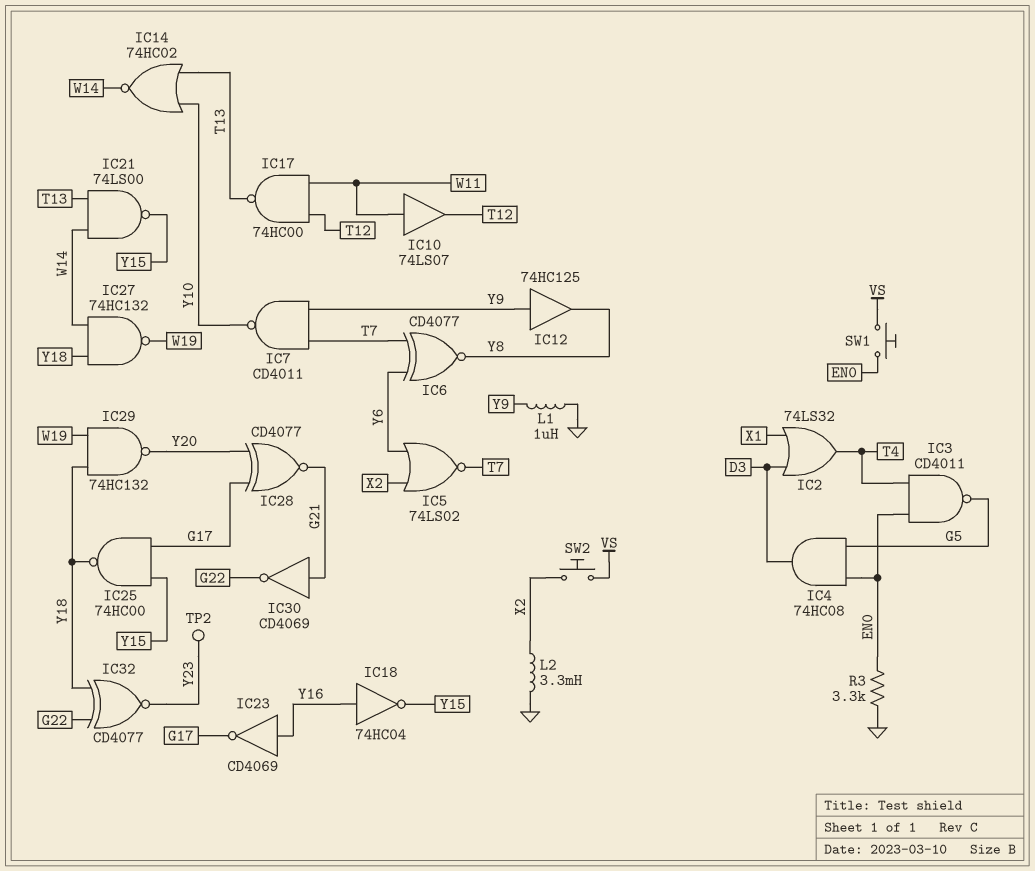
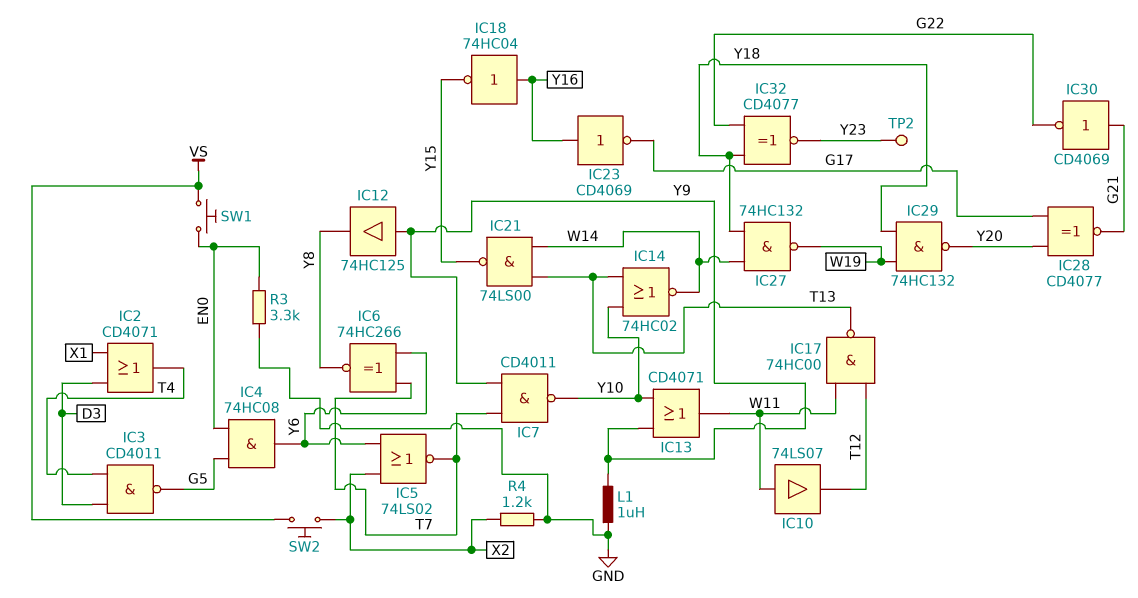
IC2: OR 74LS32 (in D3, in X1, out T4) -> OR CD4071 (in D3, in X1, out T4)
IC3: NAND CD4011 (in EN0, in T4, out G5) -> NAND CD4011 (in D3, in T4, out G5)
IC4: AND 74HC08 (in EN0, in G5, out D3) -> AND 74HC08 (in EN0, in G5, out Y6)
IC6: XNOR CD4077 (in T7, in Y6, out Y8) -> XNOR 74HC266 (in T7, in Y6, out Y8)
IC13: none -> OR CD4071 (in Y9, in Y10, out W11)
IC25: NAND 74HC00 (in G17, in Y15, out Y18) -> none
L2: 3.3mH (GND, X2) -> none
R4: none -> 1.2k (GND, X2)

